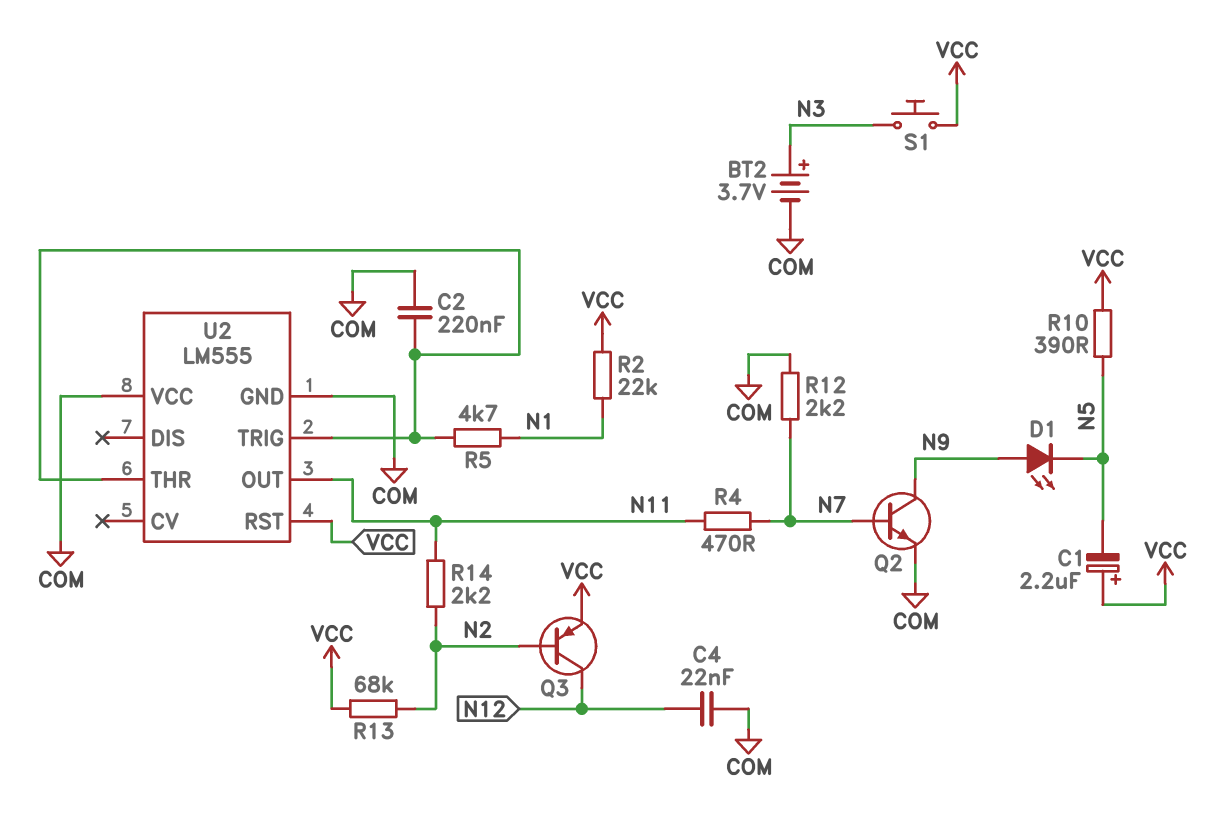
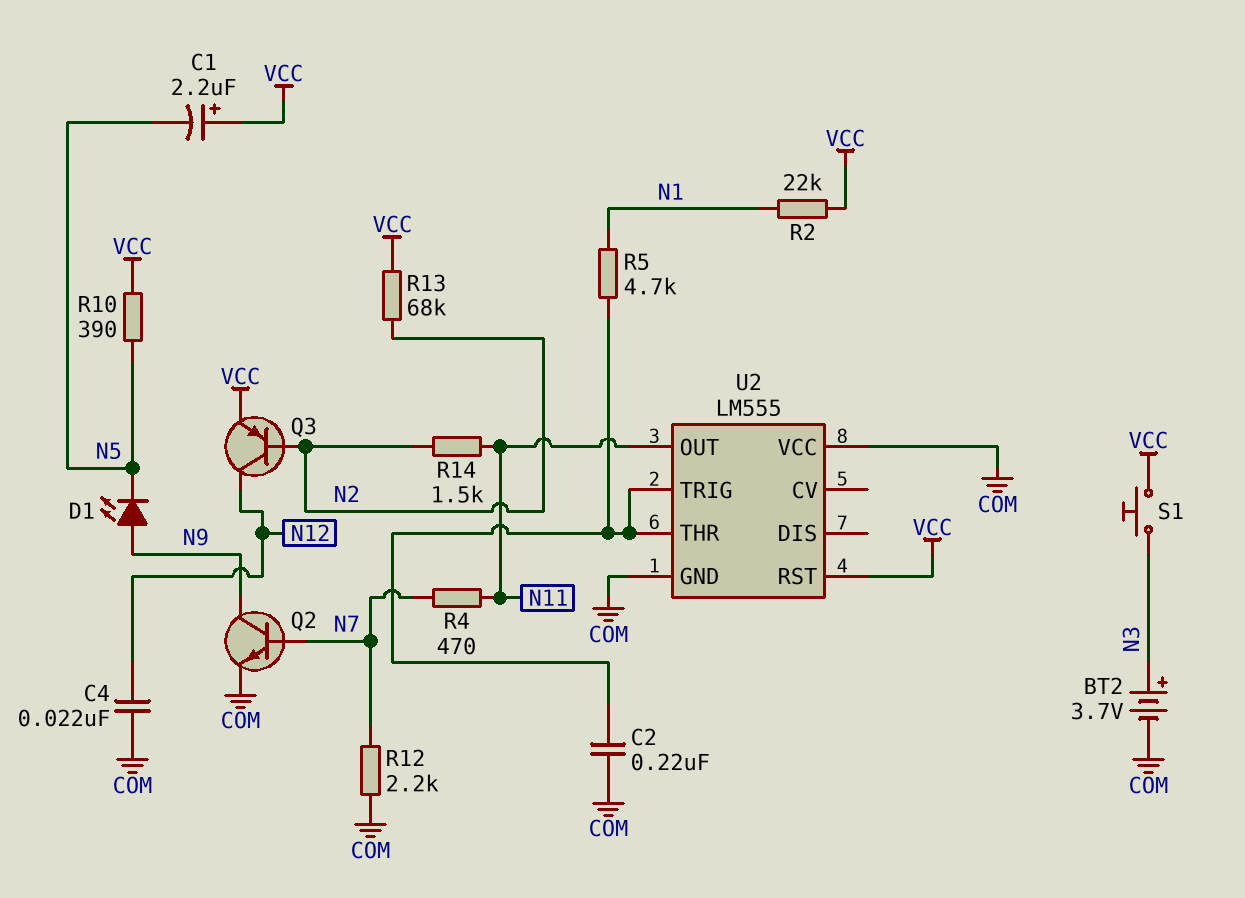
R14: 2.2k (N2, N11) -> 1.5k (N2, N11)

